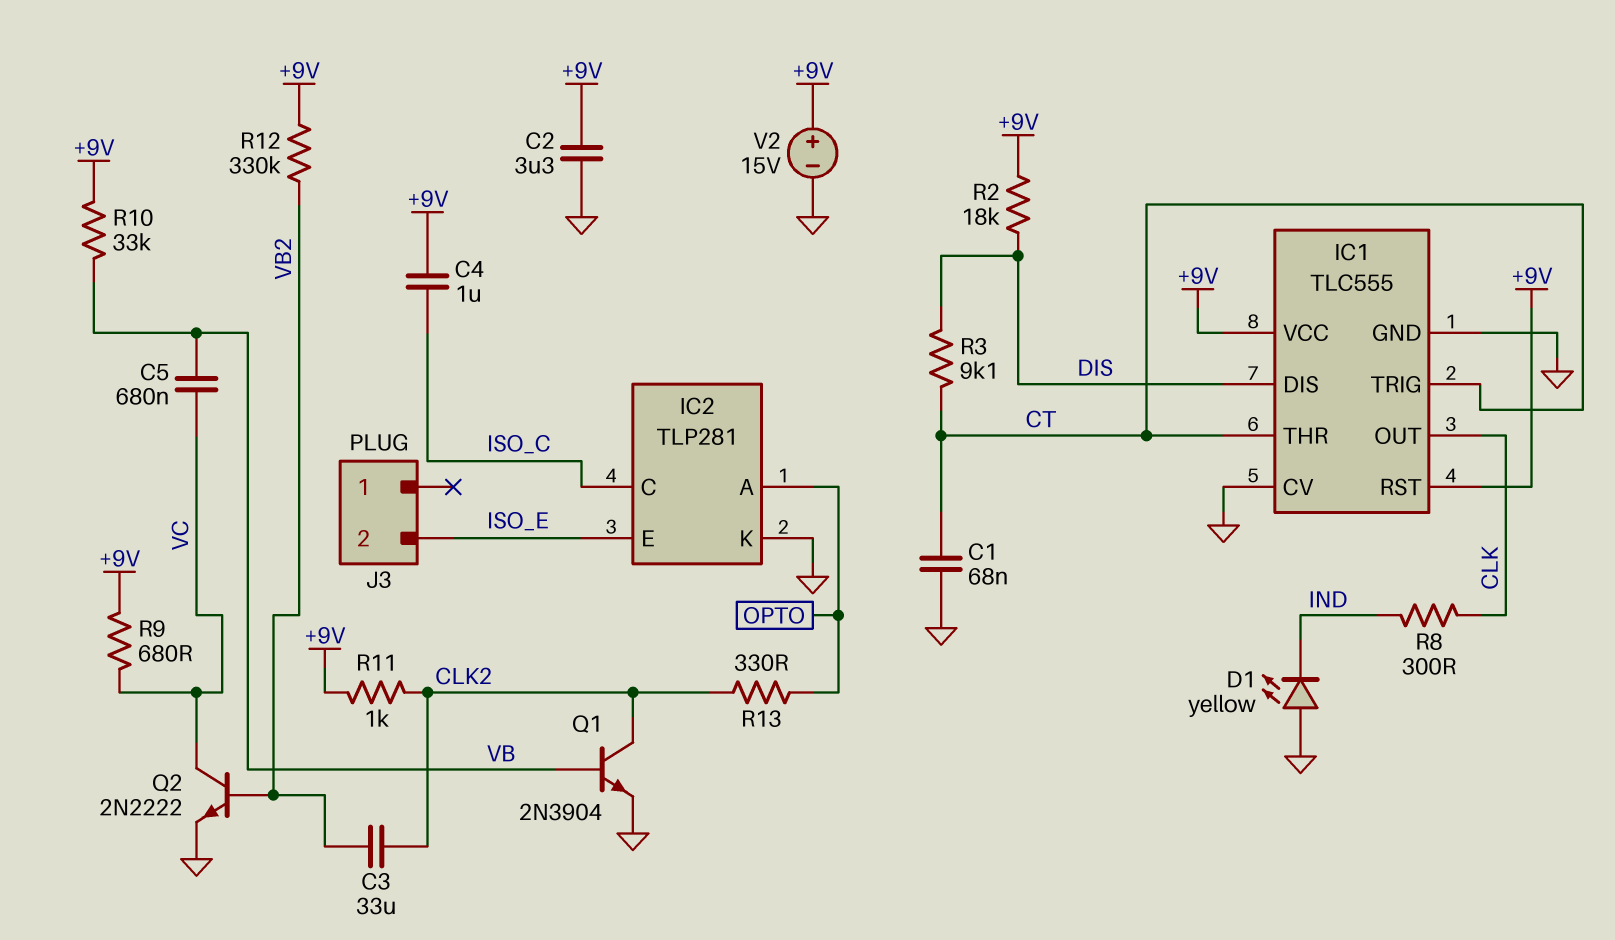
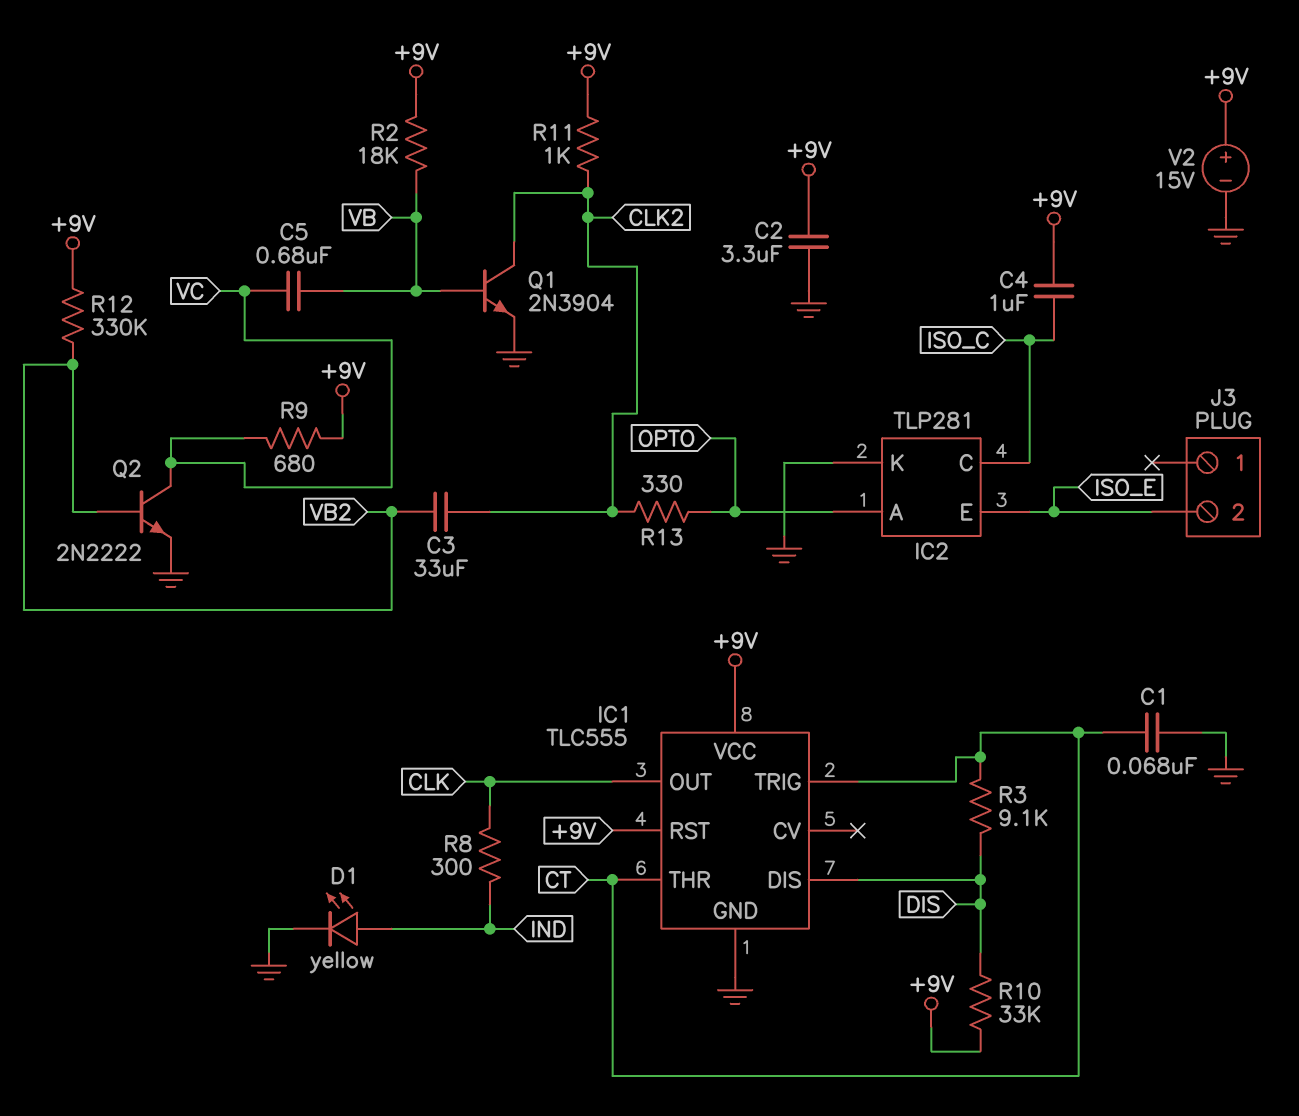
D1: LED yellow (A GND, K IND) -> LED yellow (A IND, K GND)
IC1 pin CV: GND -> none
R2: 18k (+9V, DIS) -> 18k (+9V, VB)
R10: 33k (+9V, VB) -> 33k (+9V, DIS)

